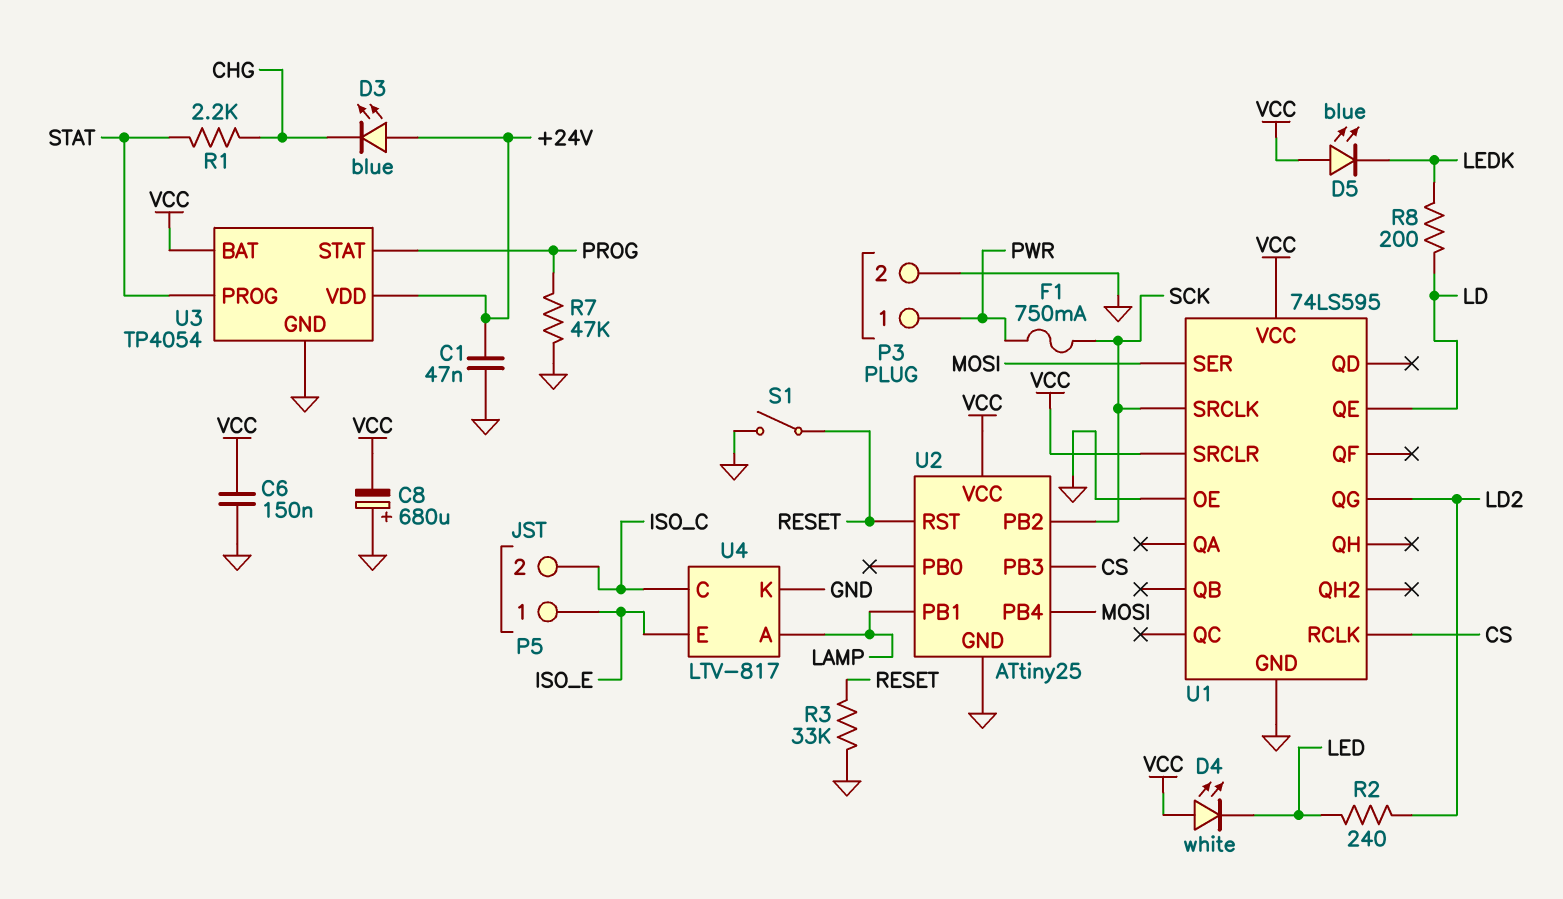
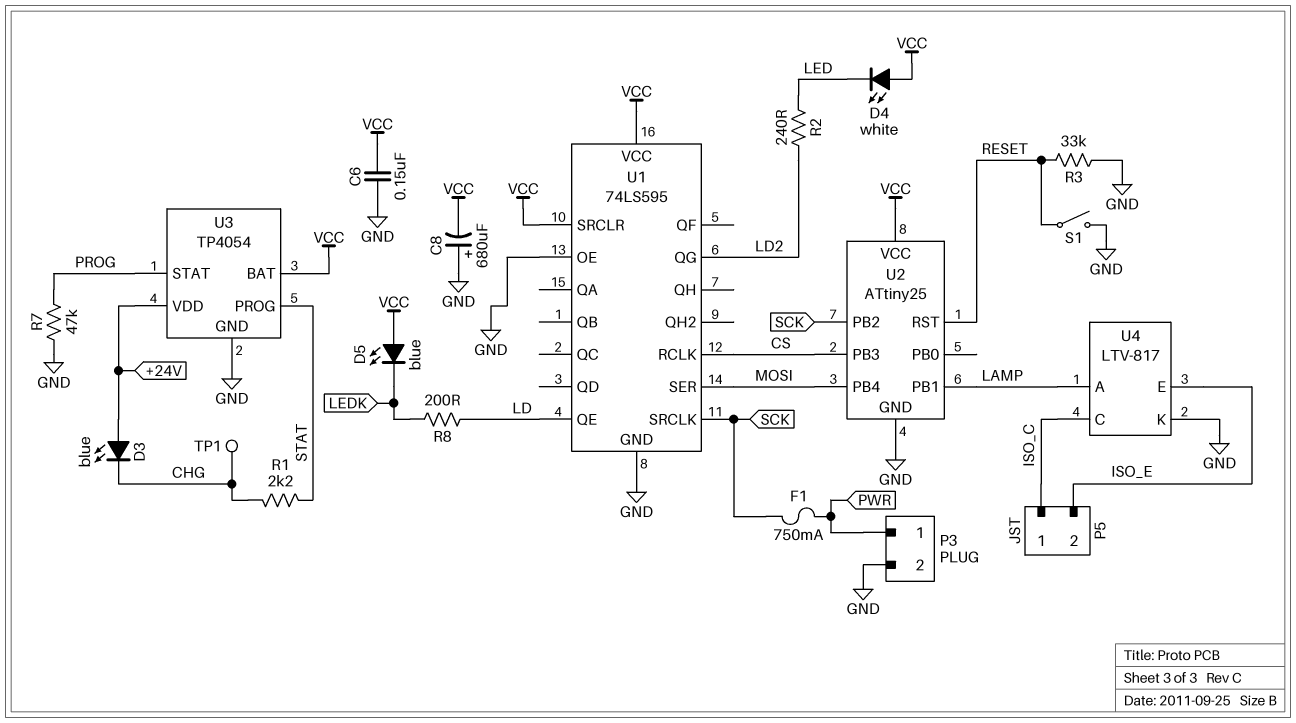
C1: 47nF (+24V, GND) -> none
P5 pin 1: ISO_E -> ISO_C
P5 pin 2: ISO_C -> ISO_E
TP1: none -> test point (CHG)

